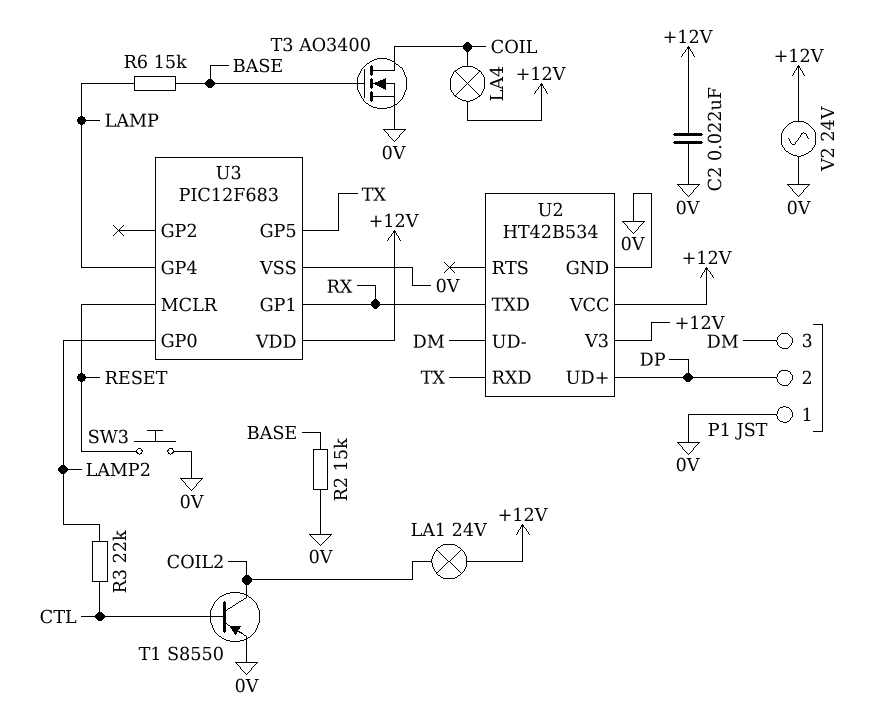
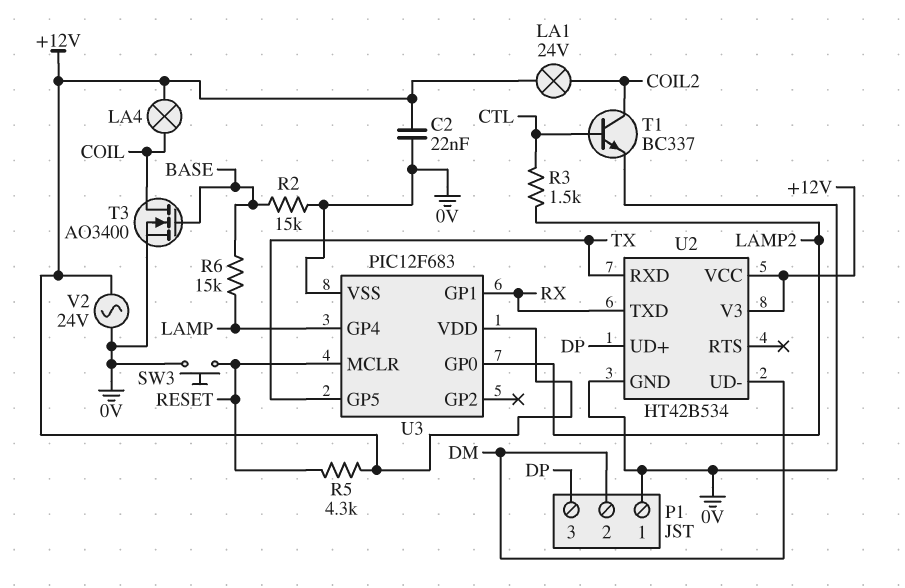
P1 pin 2: DP -> DM
P1 pin 3: DM -> DP
R3: 22k (CTL, LAMP2) -> 1.5k (CTL, LAMP2)
R5: none -> 4.3k (+12V, RESET)
T1: PNP S8550 (B CTL, C COIL2, E 0V) -> NPN BC337 (B CTL, C COIL2, E 0V)

